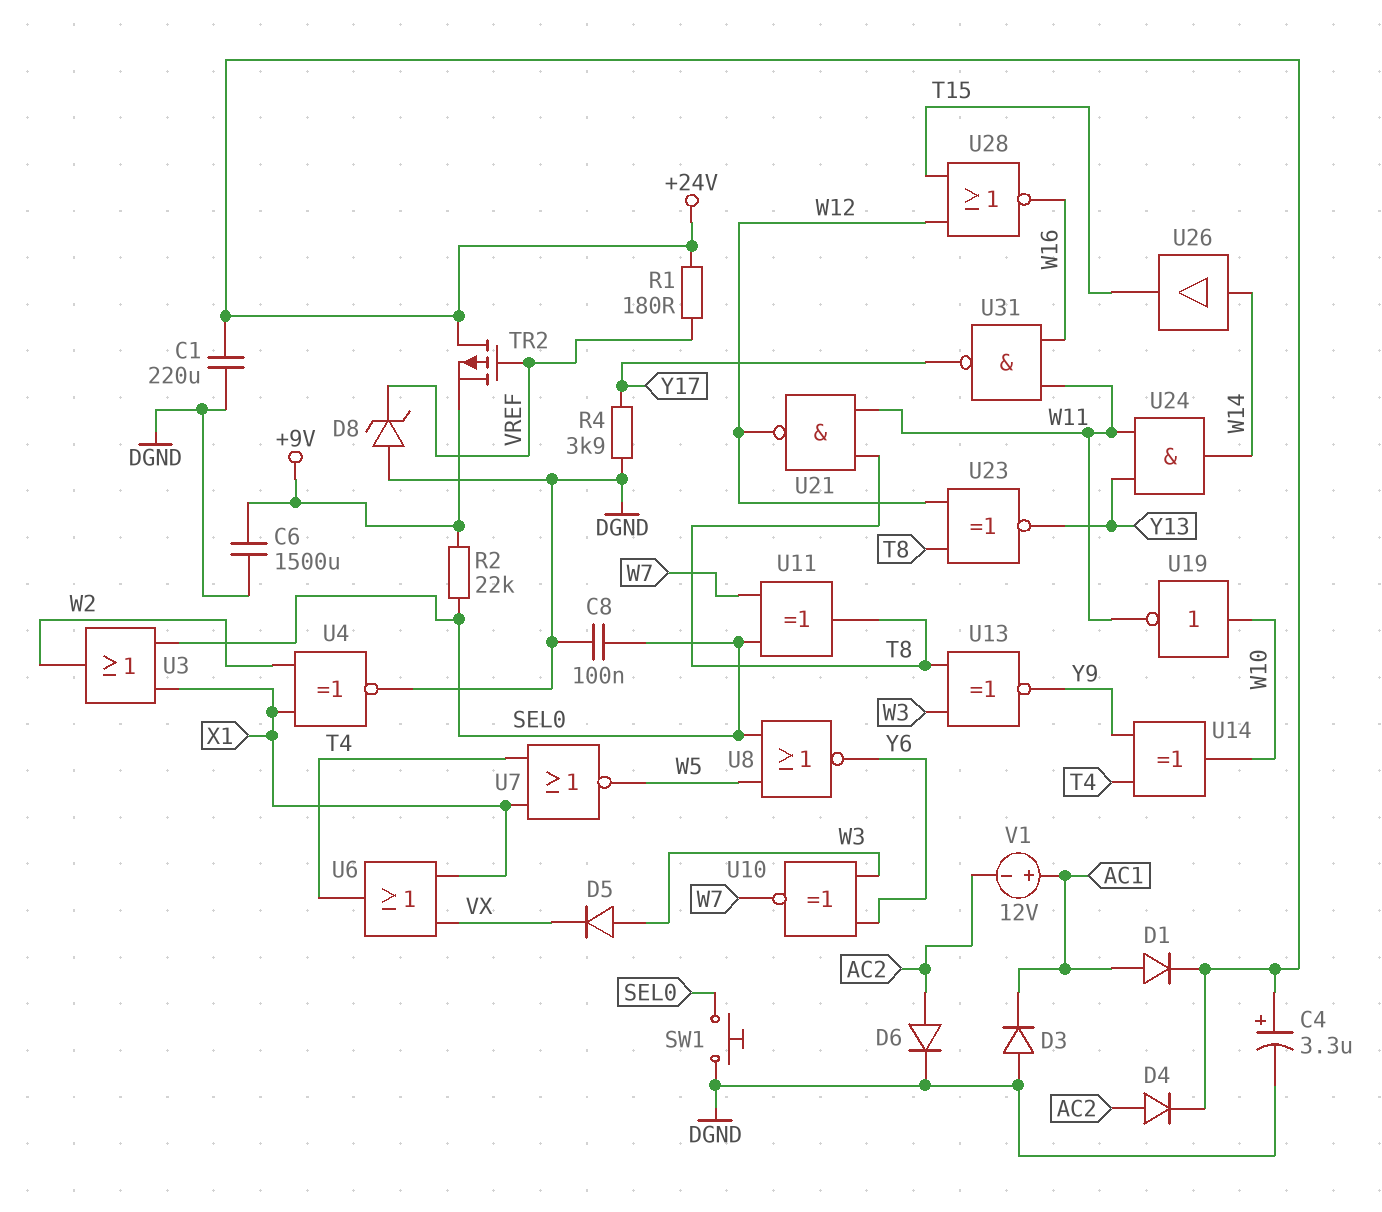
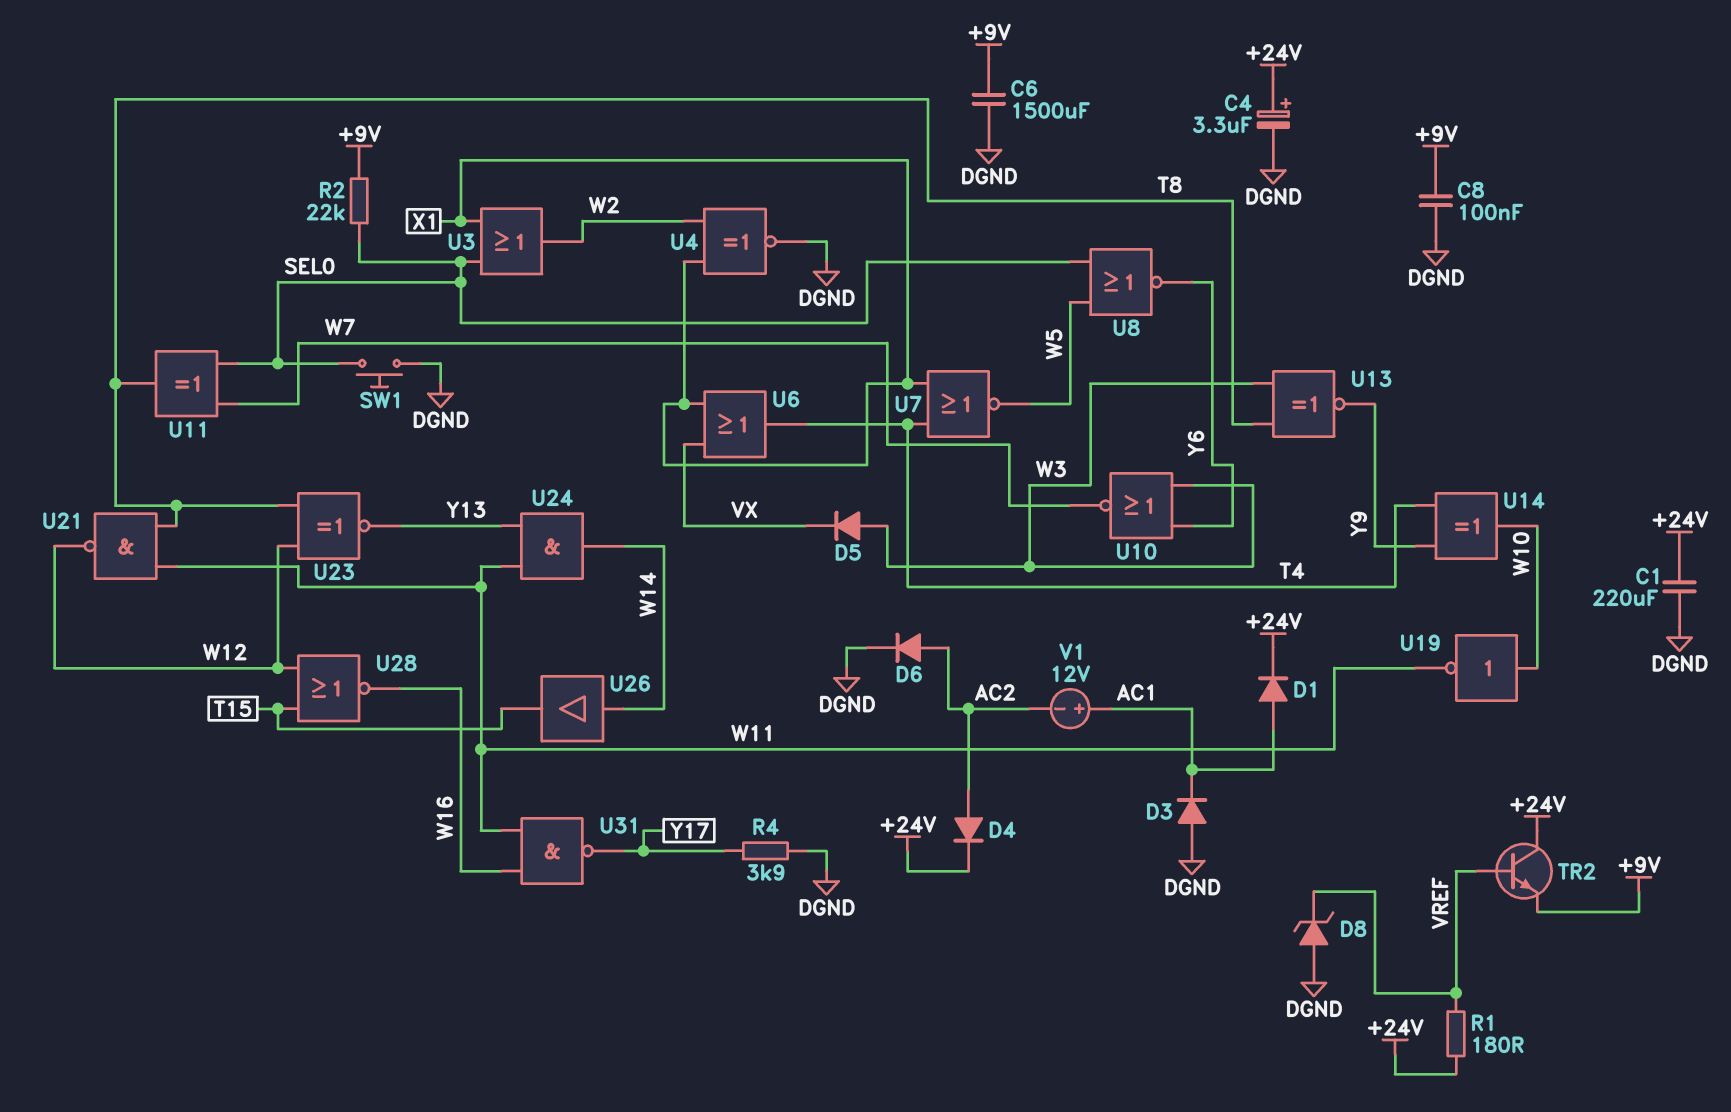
C8: 100nF (DGND, SEL0) -> 100nF (+9V, DGND)
TR2: PMOS (G VREF, D +24V, S +9V) -> NPN (B VREF, C +24V, E +9V)
U10: XNOR (in W3, in Y6, out W7) -> NOR (in W3, in Y6, out W7)

